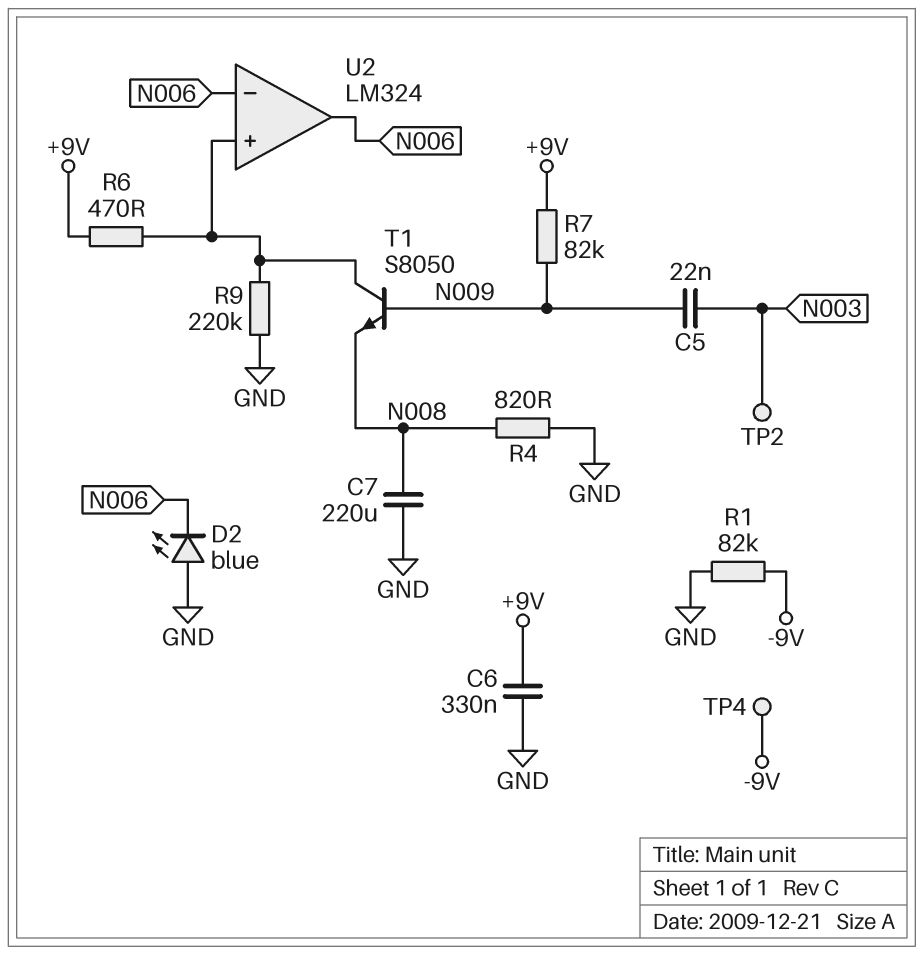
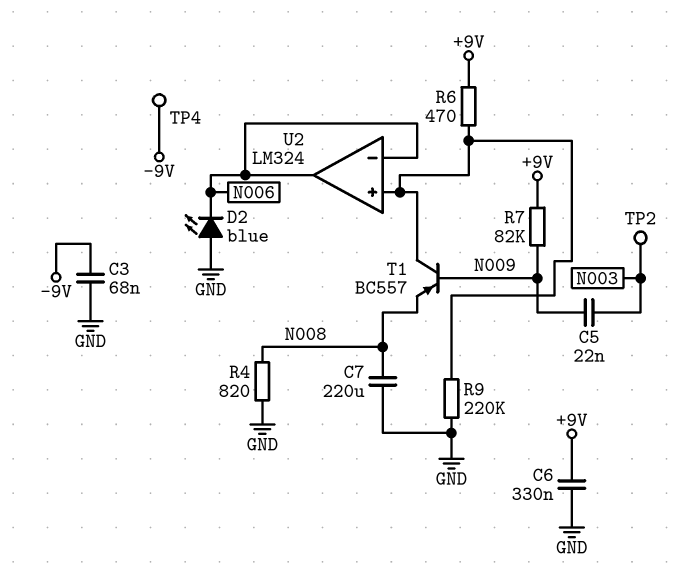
C3: none -> 68nF (-9V, GND)
R1: 82k (-9V, GND) -> none
T1: NPN S8050 (B N009, C U2/in+, E N008) -> PNP BC557 (B N009, C U2/in+, E N008)

